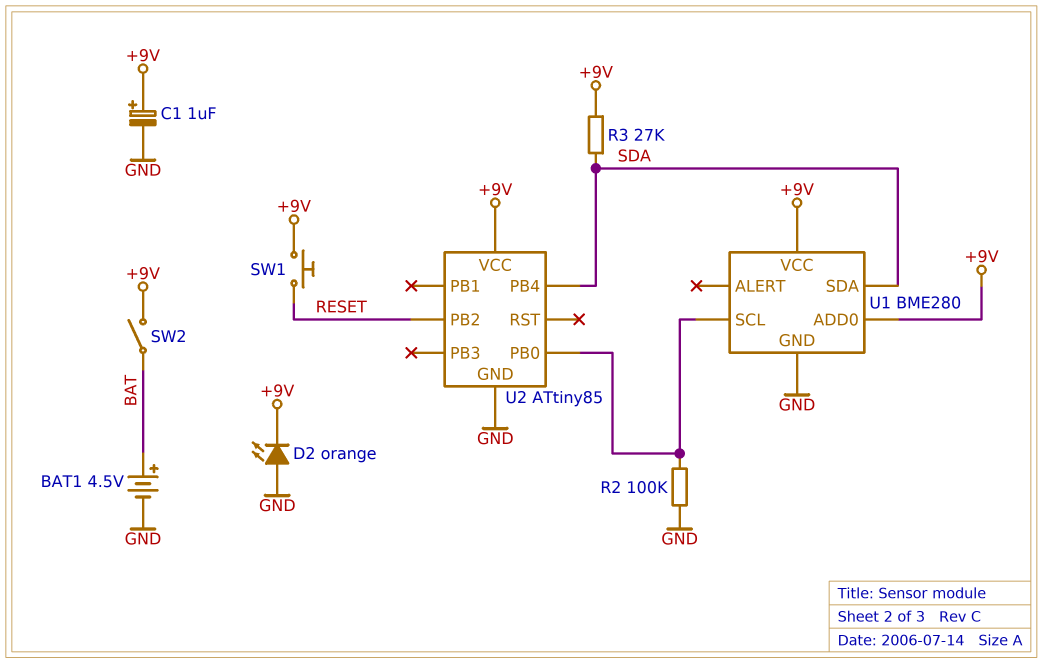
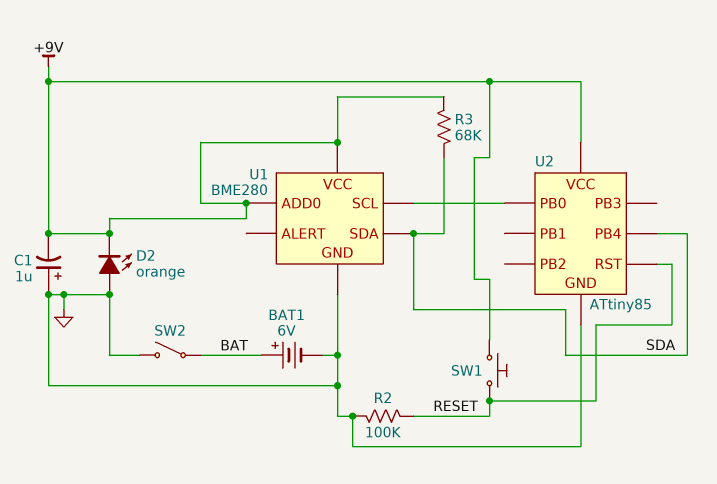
BAT1: 4.5V (plus BAT, minus GND) -> 6V (plus BAT, minus GND)
C1: 1uF (plus +9V, minus GND) -> 1uF (plus GND, minus +9V)
R2: 100k (GND, U1/SCL) -> 100k (GND, RESET)
R3: 27k (+9V, SDA) -> 68k (+9V, SDA)
SW2: switch (+9V, BAT) -> switch (BAT, GND)
U2 pin PB2: RESET -> none
U2 pin RST: none -> RESET

